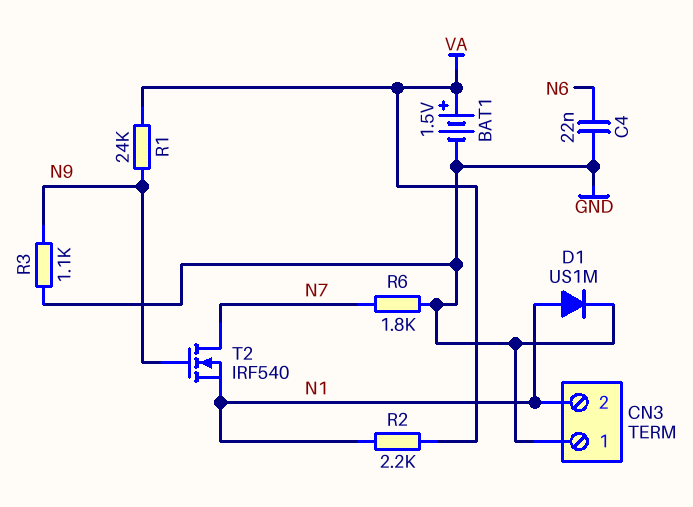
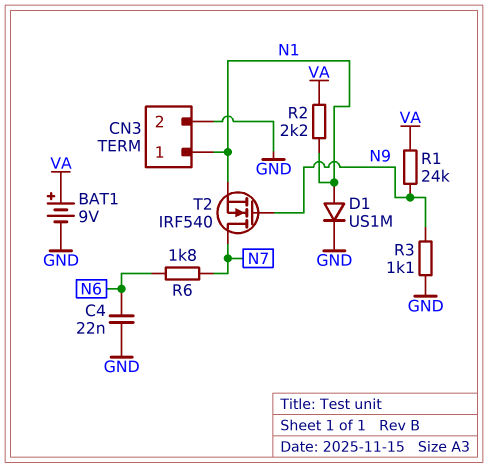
BAT1: 1.5V (plus VA, minus GND) -> 9V (plus VA, minus GND)
CN3 pin 1: GND -> N1
CN3 pin 2: N1 -> GND
R6: 1.8k (GND, N7) -> 1.8k (N6, N7)

